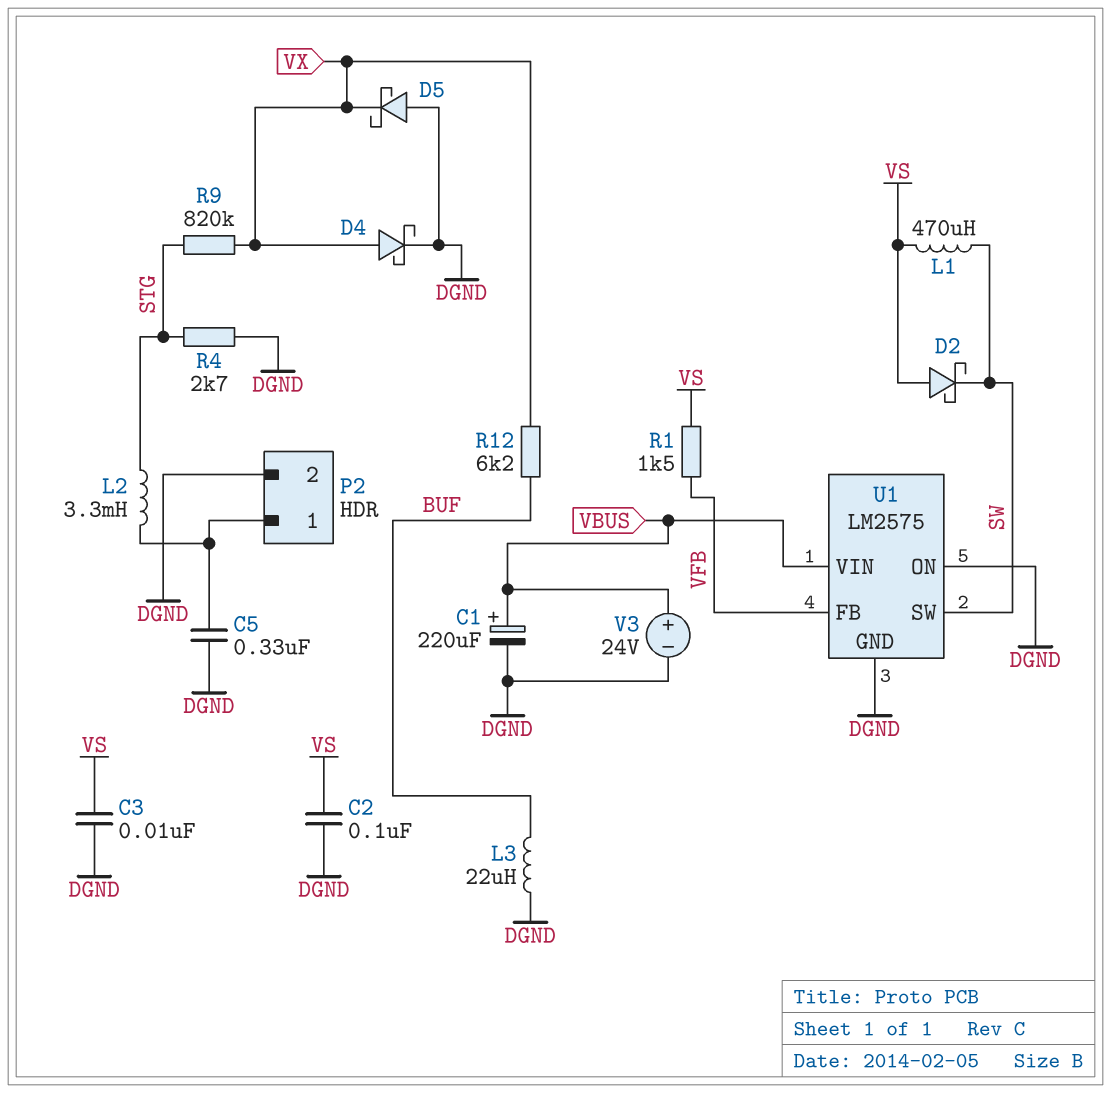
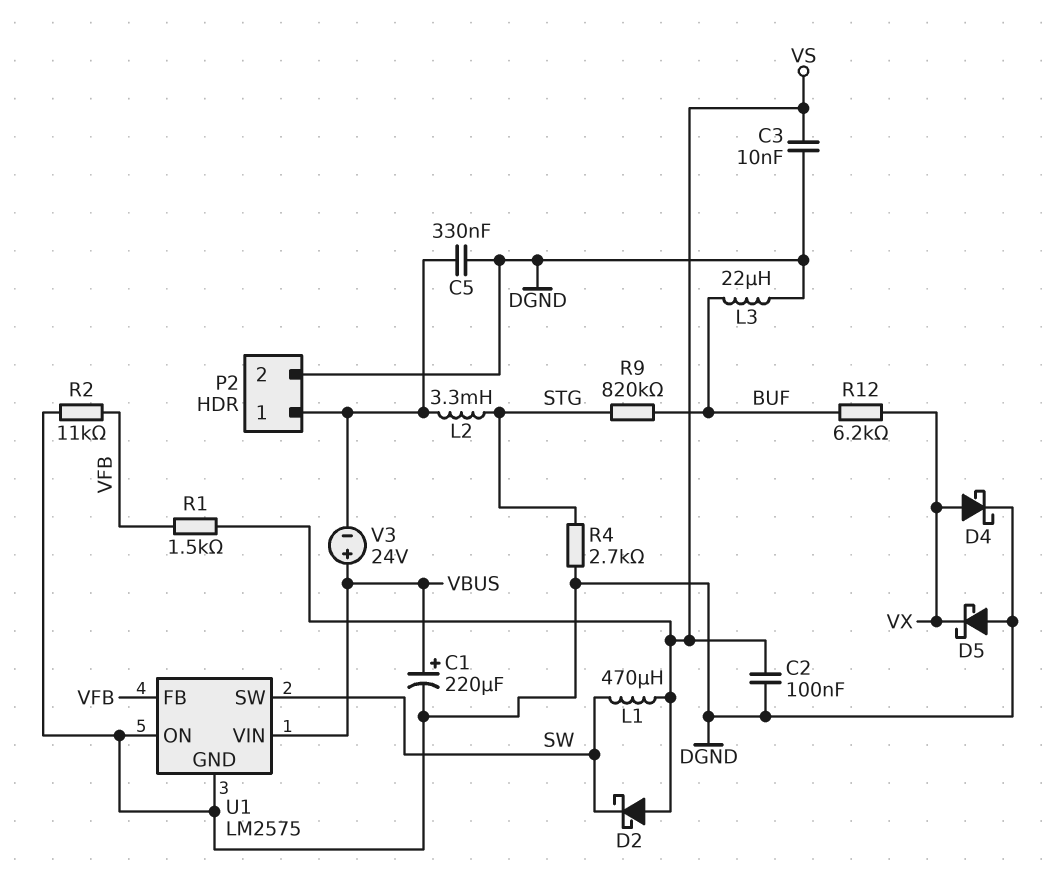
R2: none -> 11k (DGND, VFB)
R9: 820k (STG, VX) -> 820k (BUF, STG)
V3: 24V (plus VBUS, minus DGND) -> 24V (plus VBUS, minus P2/1)

